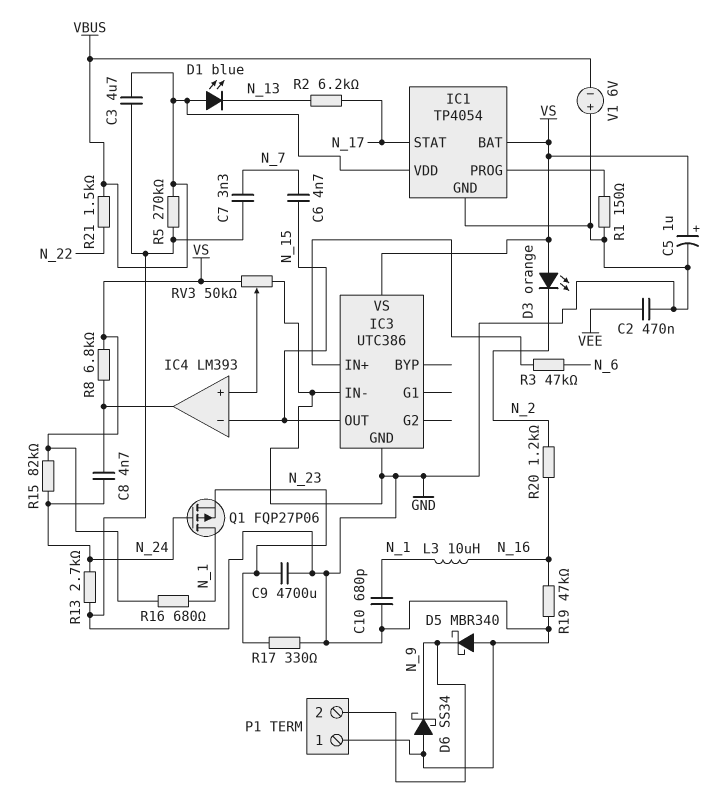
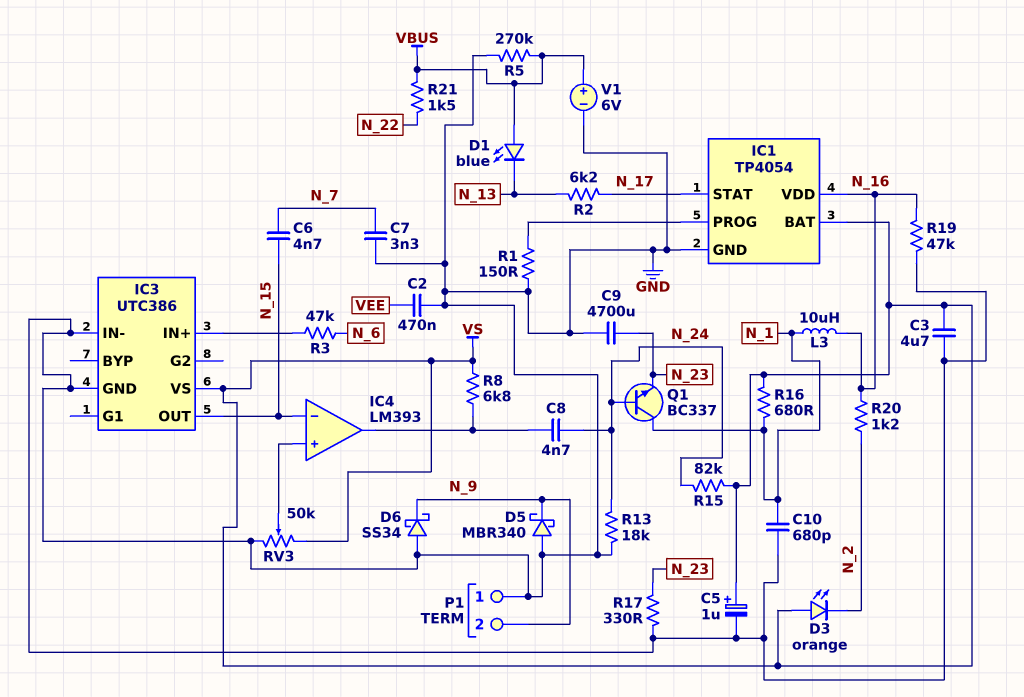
C3: 4.7uF (GND, VBUS) -> 4.7uF (GND, VS)
IC1 pin VDD: VBUS -> N_16
Q1: PMOS FQP27P06 (G N_24, D N_1, S N_23) -> NPN BC337 (B N_24, C N_1, E N_23)
R13: 2.7k (GND, N_24) -> 18k (GND, N_24)
V1: 6V (plus GND, minus VBUS) -> 6V (plus VBUS, minus GND)

